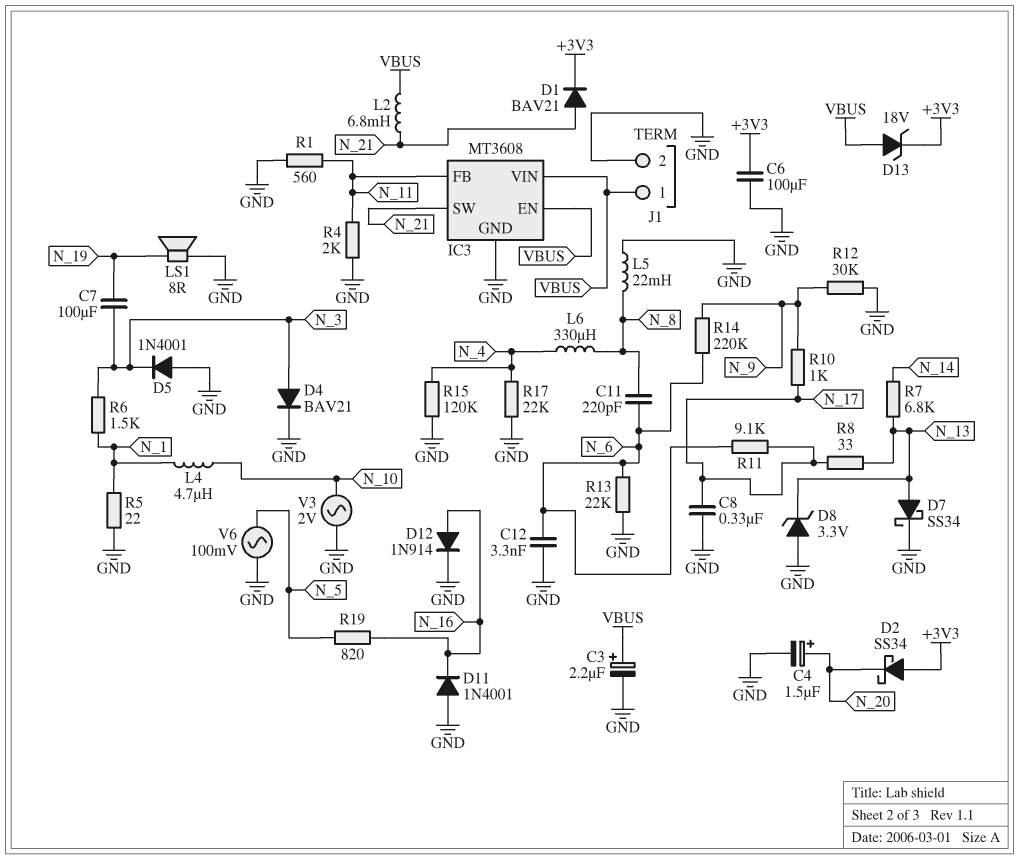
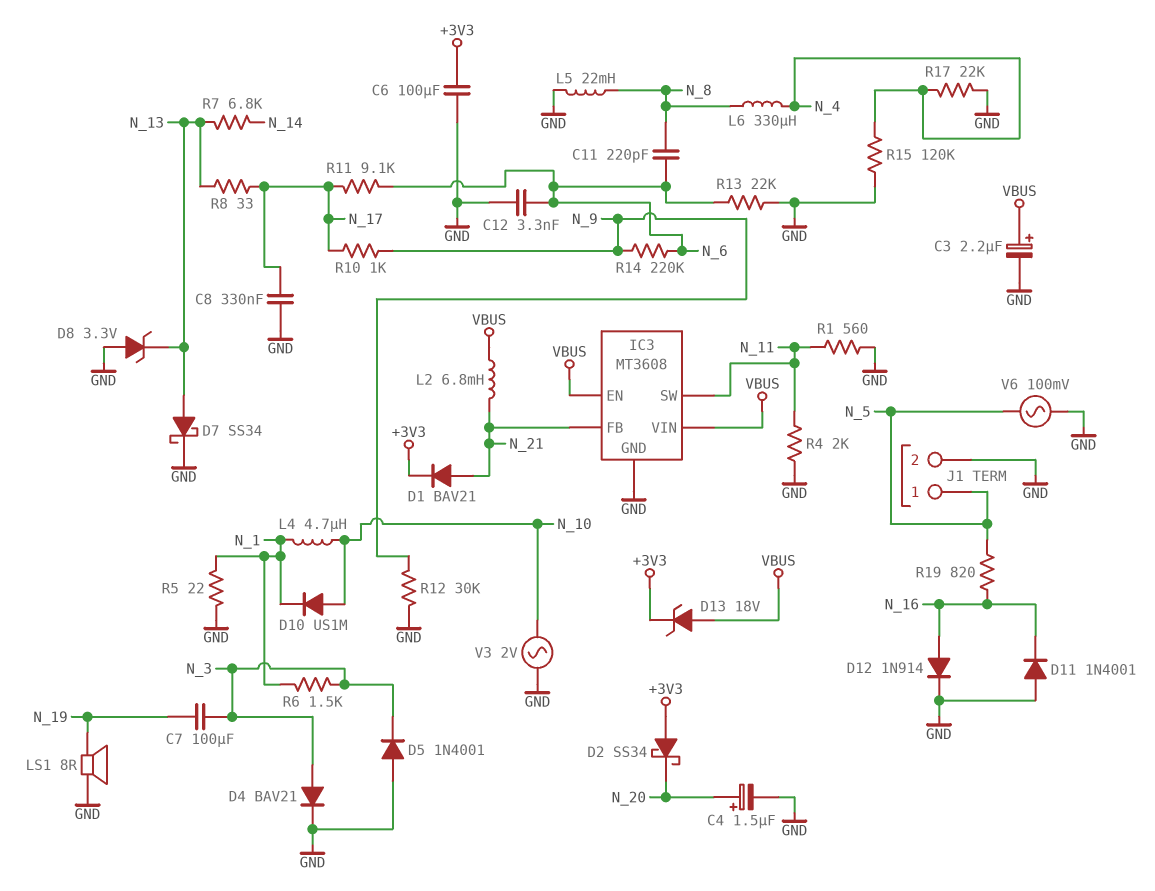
D10: none -> diode US1M (A N_10, K N_1)
IC3 pin FB: N_11 -> N_21
IC3 pin SW: N_21 -> N_11
J1 pin 1: VBUS -> N_5

